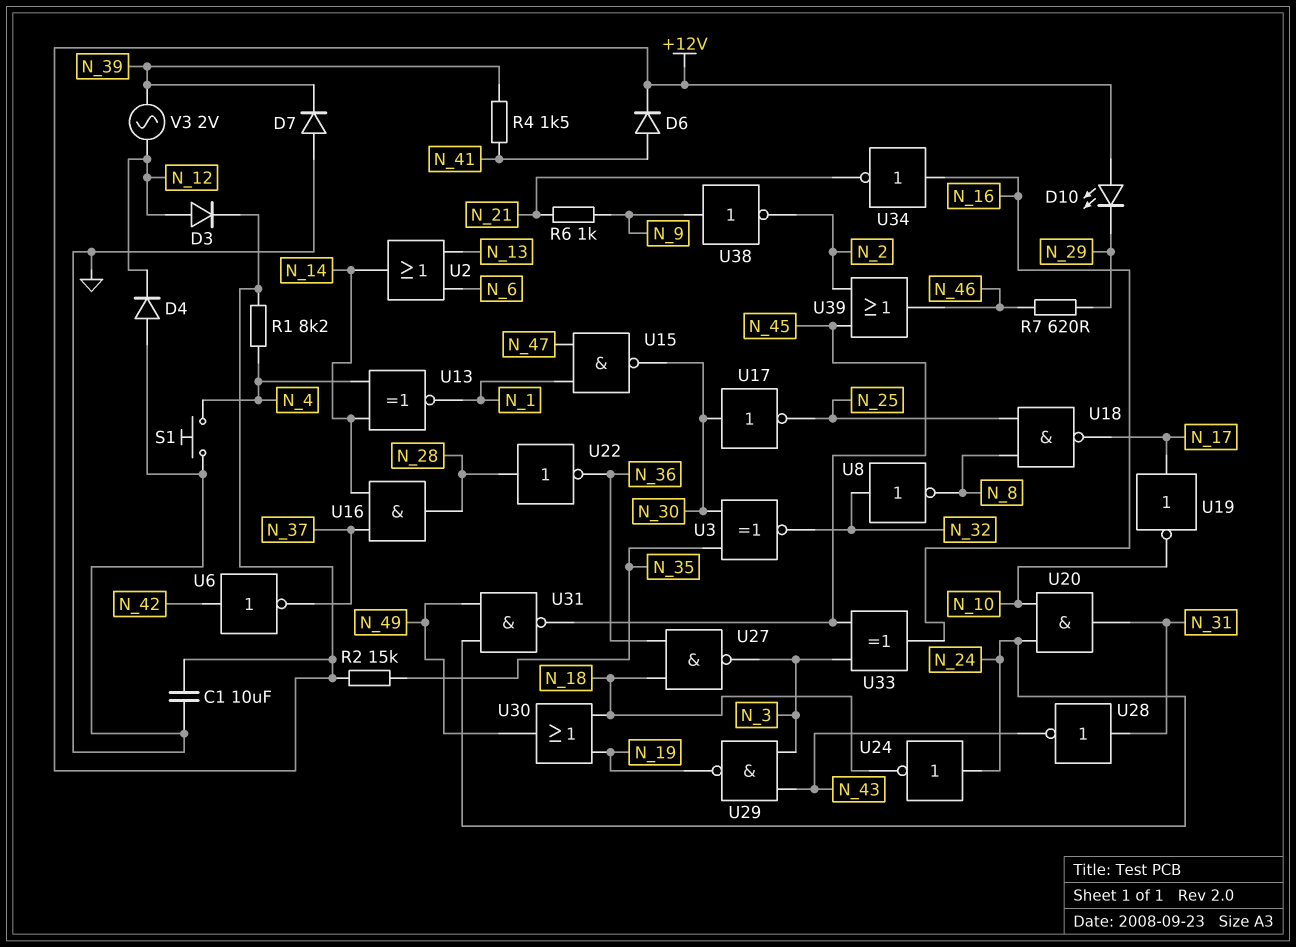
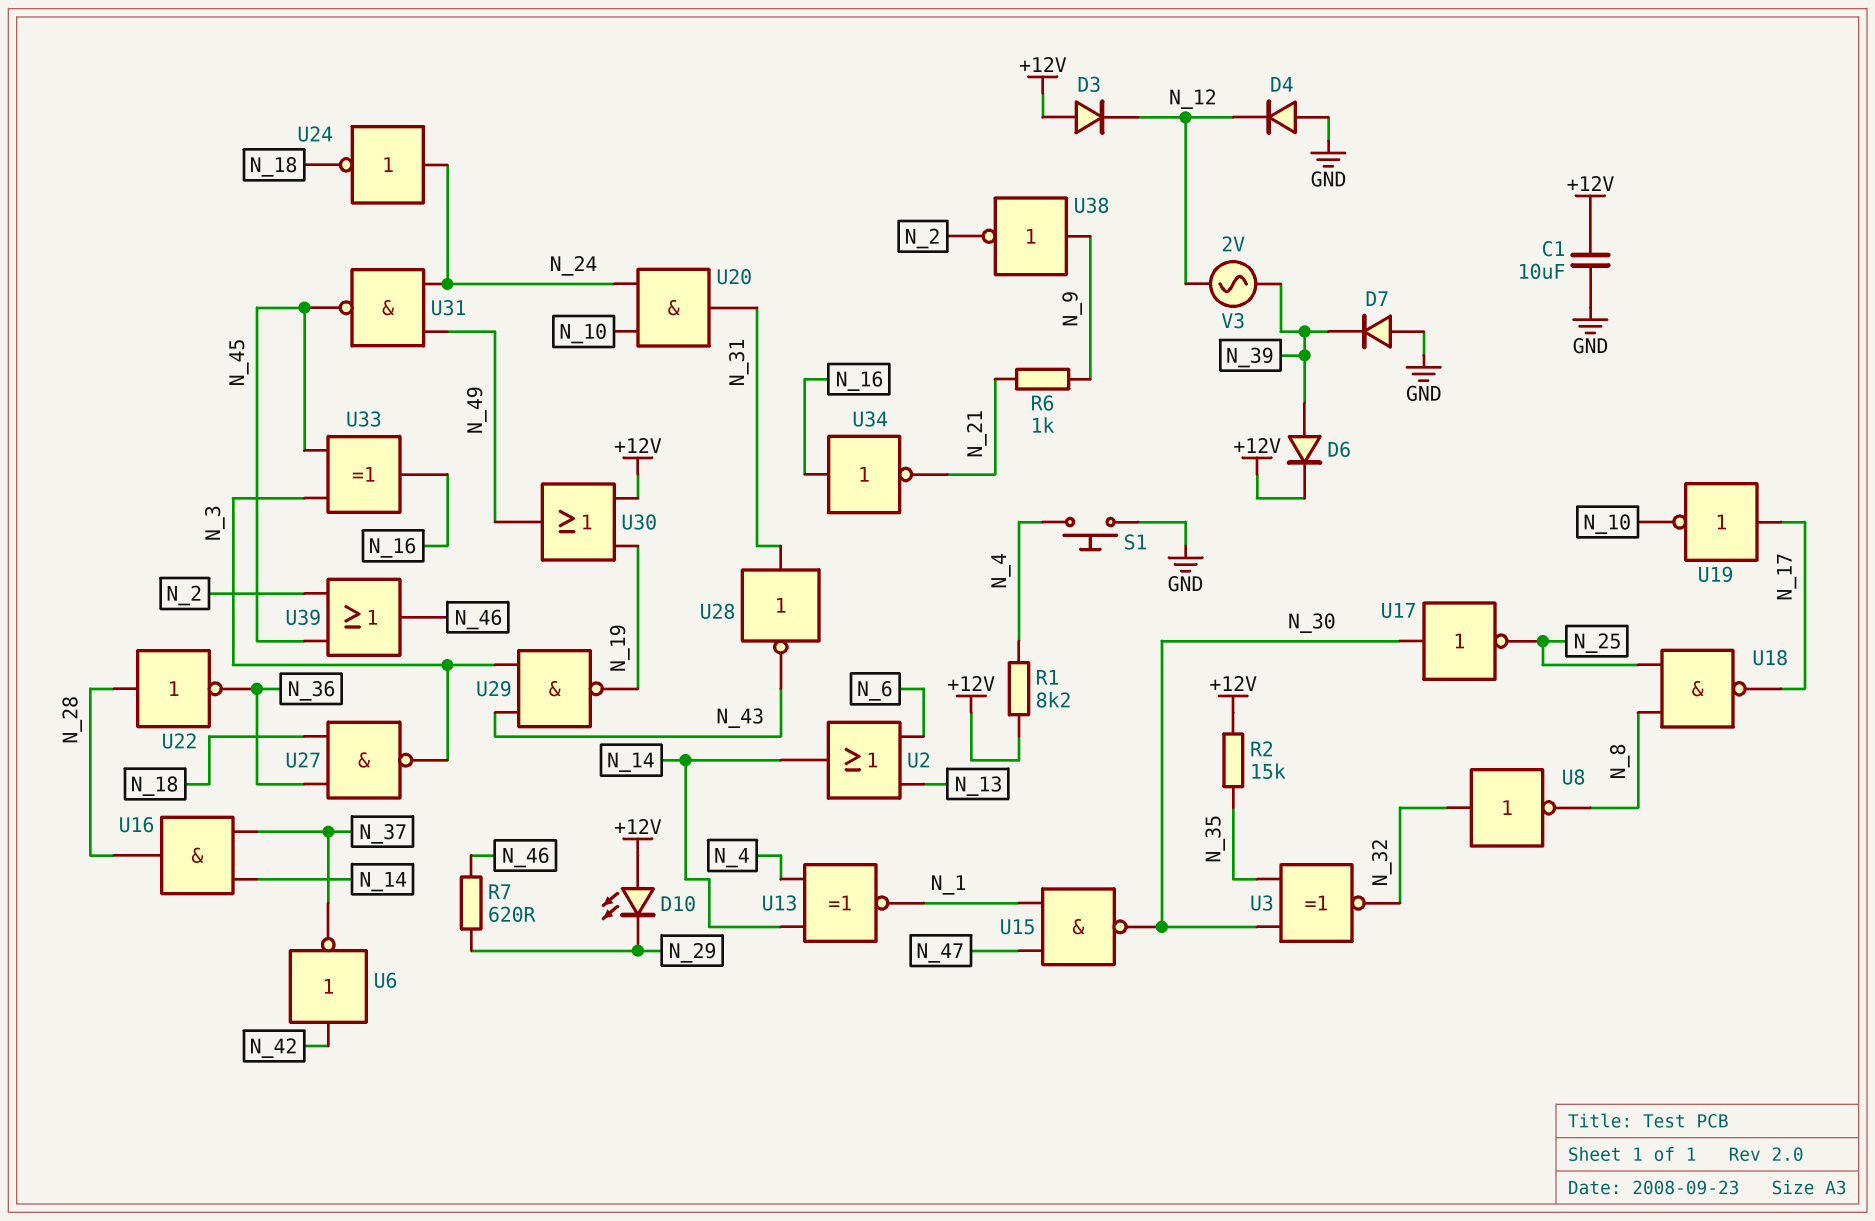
D3: diode (A N_12, K +12V) -> diode (A +12V, K N_12)
D6: diode (A N_41, K +12V) -> diode (A N_39, K +12V)
R4: 1.5k (N_39, N_41) -> none
U30: OR (in N_18, in N_19, out N_49) -> OR (in +12V, in N_19, out N_49)

